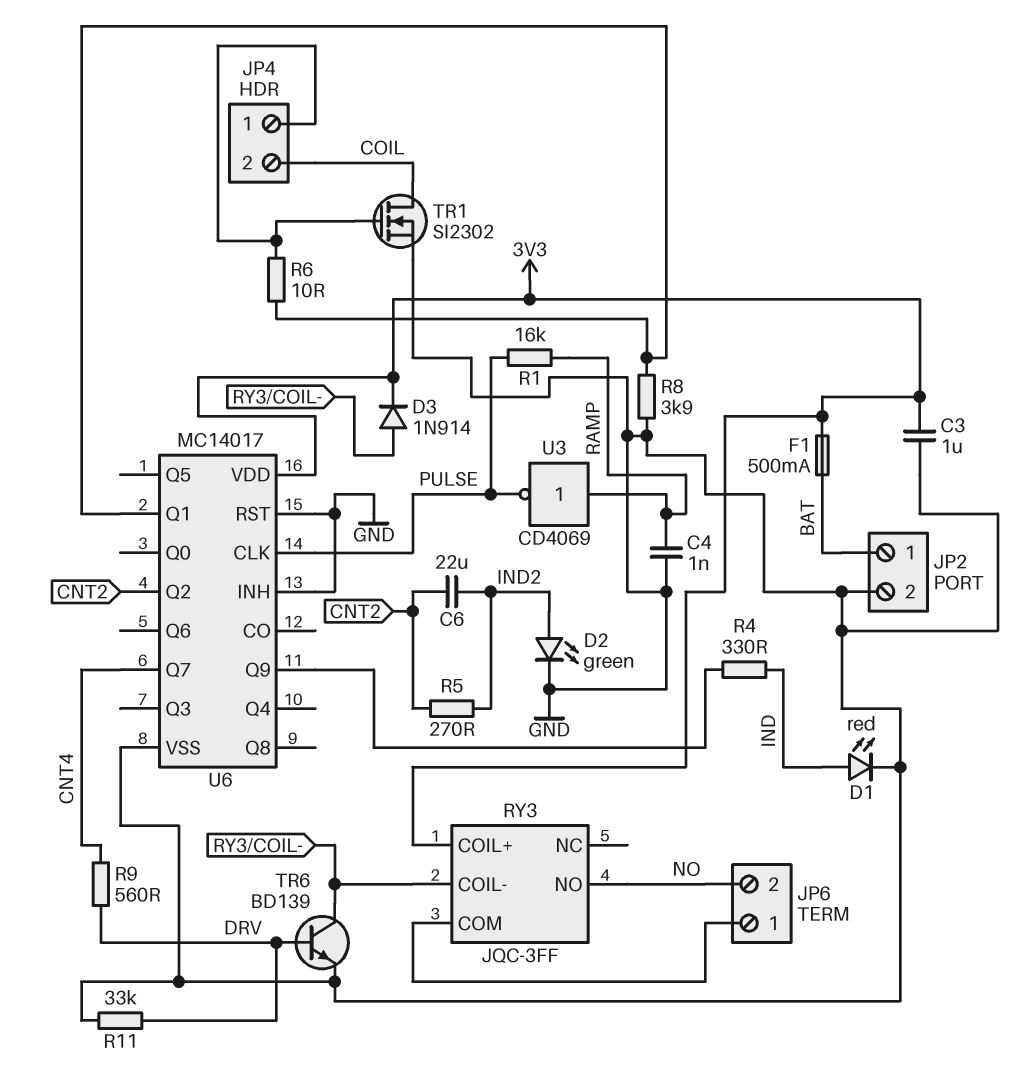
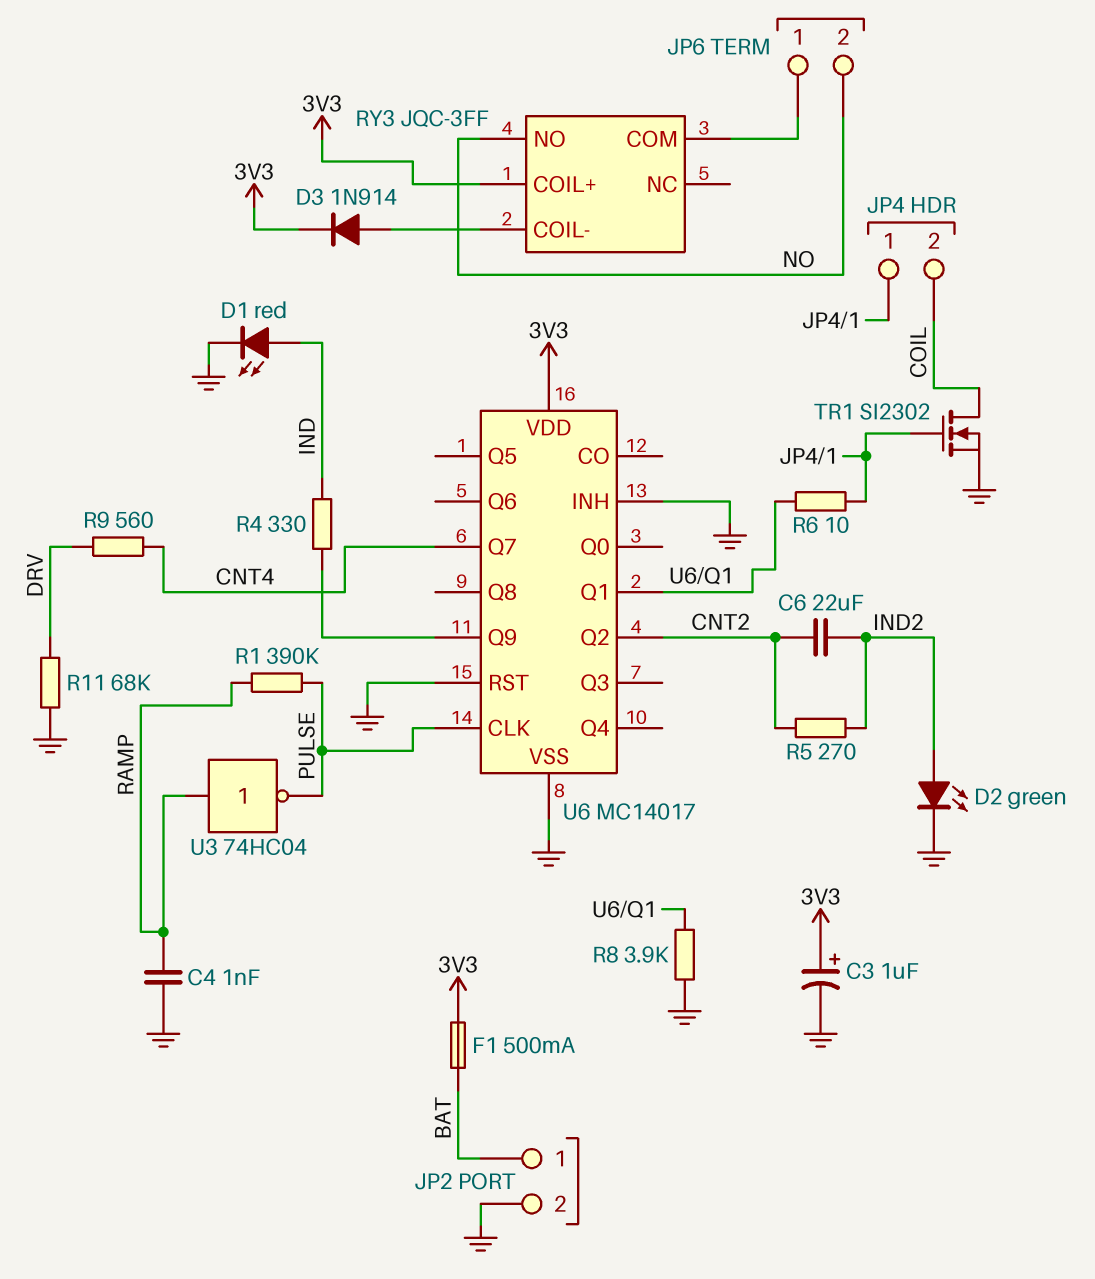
C3: 1uF (3V3, GND) -> 1uF (plus 3V3, minus GND)
R1: 16k (PULSE, RAMP) -> 390k (PULSE, RAMP)
R11: 33k (DRV, GND) -> 68k (DRV, GND)
TR6: NPN BD139 (B DRV, C RY3/COIL-, E GND) -> none
U3: NOT CD4069 (in RAMP, out PULSE) -> NOT 74HC04 (in RAMP, out PULSE)

